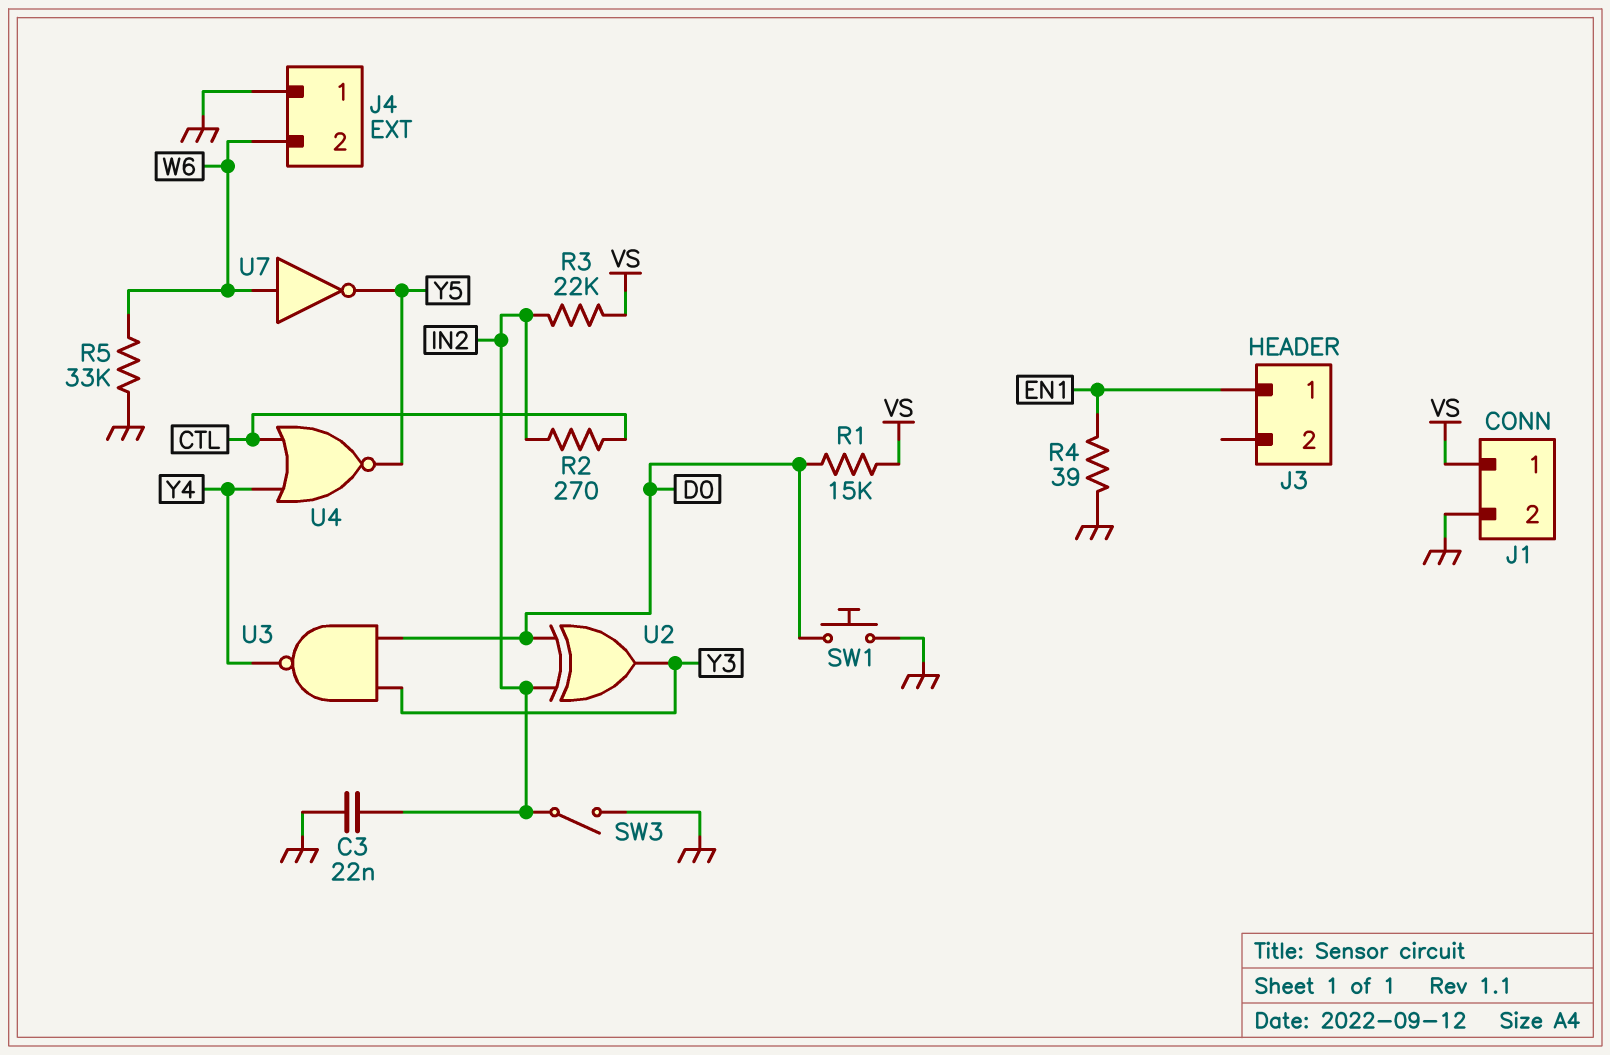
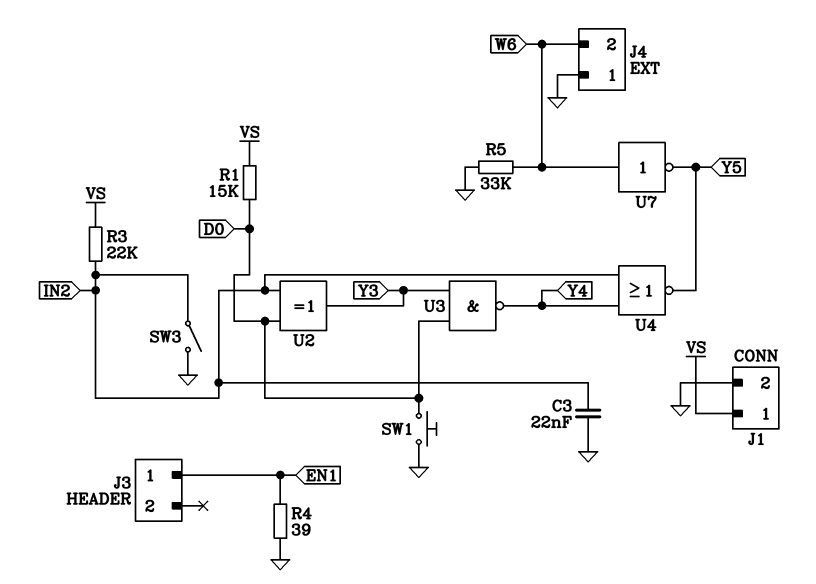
R2: 270 (CTL, IN2) -> none
U4: NOR (in CTL, in Y4, out Y5) -> NOR (in IN2, in Y4, out Y5)

